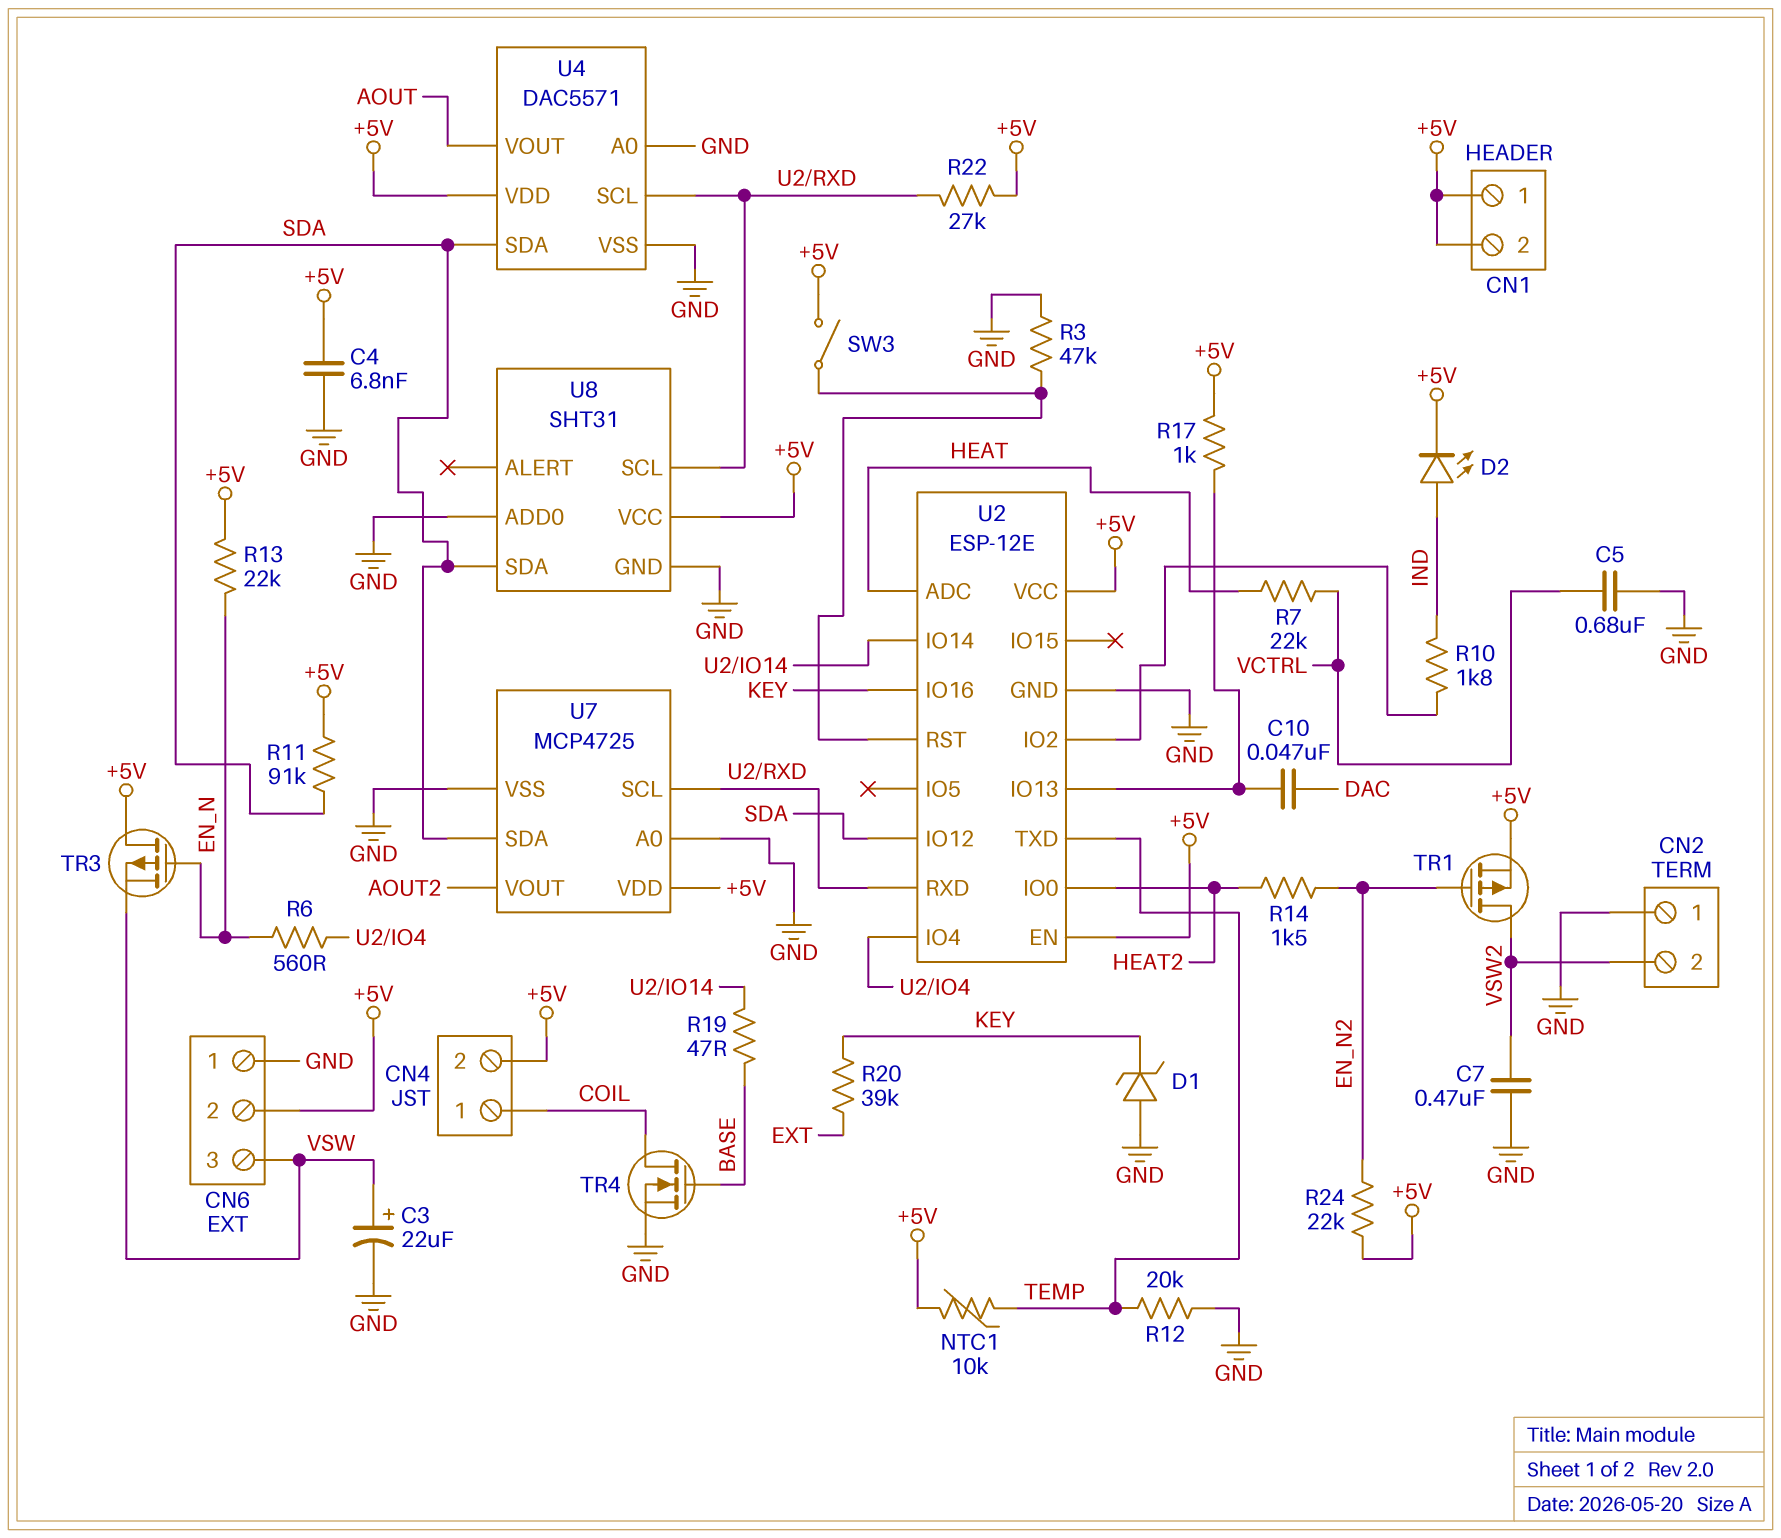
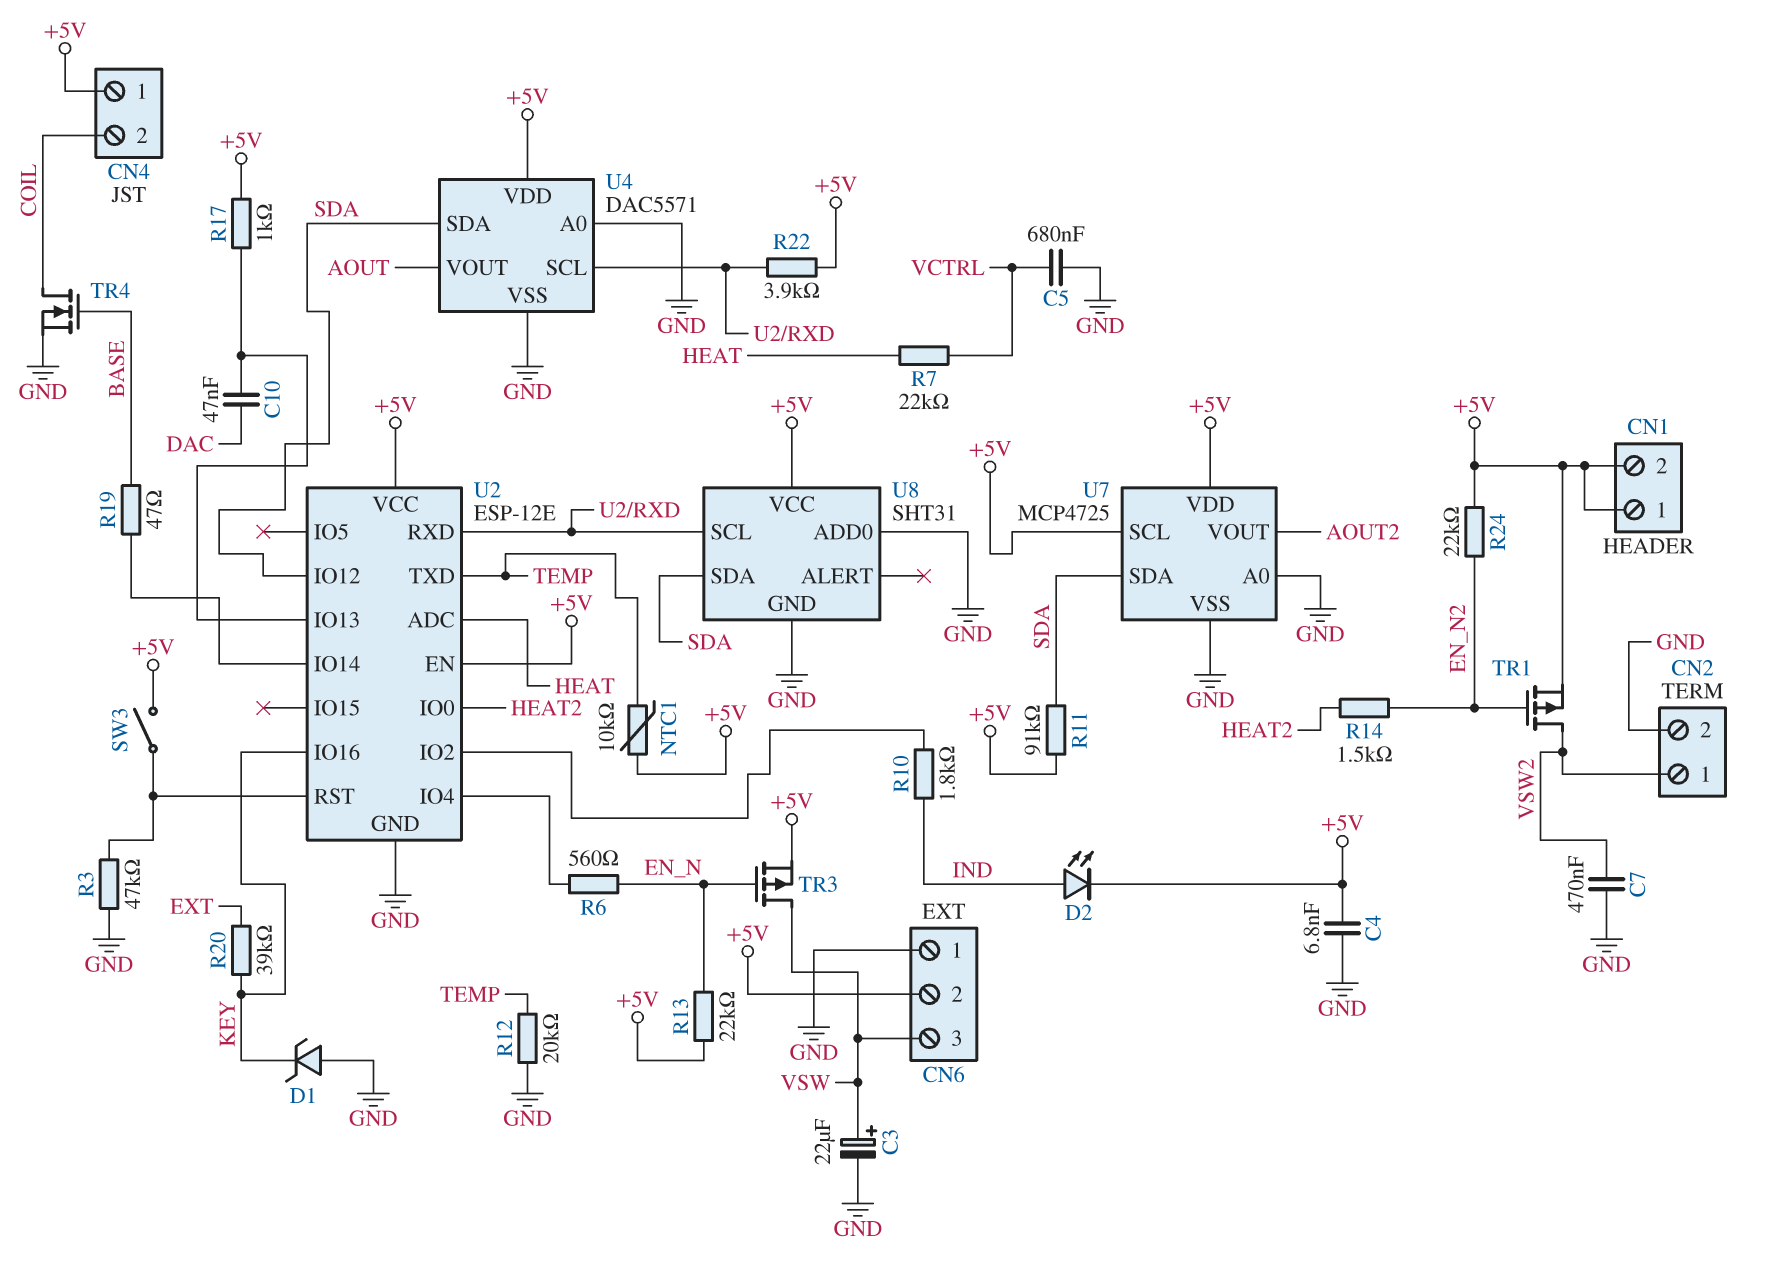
CN2 pin 1: GND -> VSW2
CN2 pin 2: VSW2 -> GND
CN4 pin 1: COIL -> +5V
CN4 pin 2: +5V -> COIL
R22: 27k (+5V, U2/RXD) -> 3.9k (+5V, U2/RXD)
TR3: PMOS (G EN_N, D +5V, S VSW) -> PMOS (G EN_N, D VSW, S +5V)
U7 pin SCL: U2/RXD -> +5V

